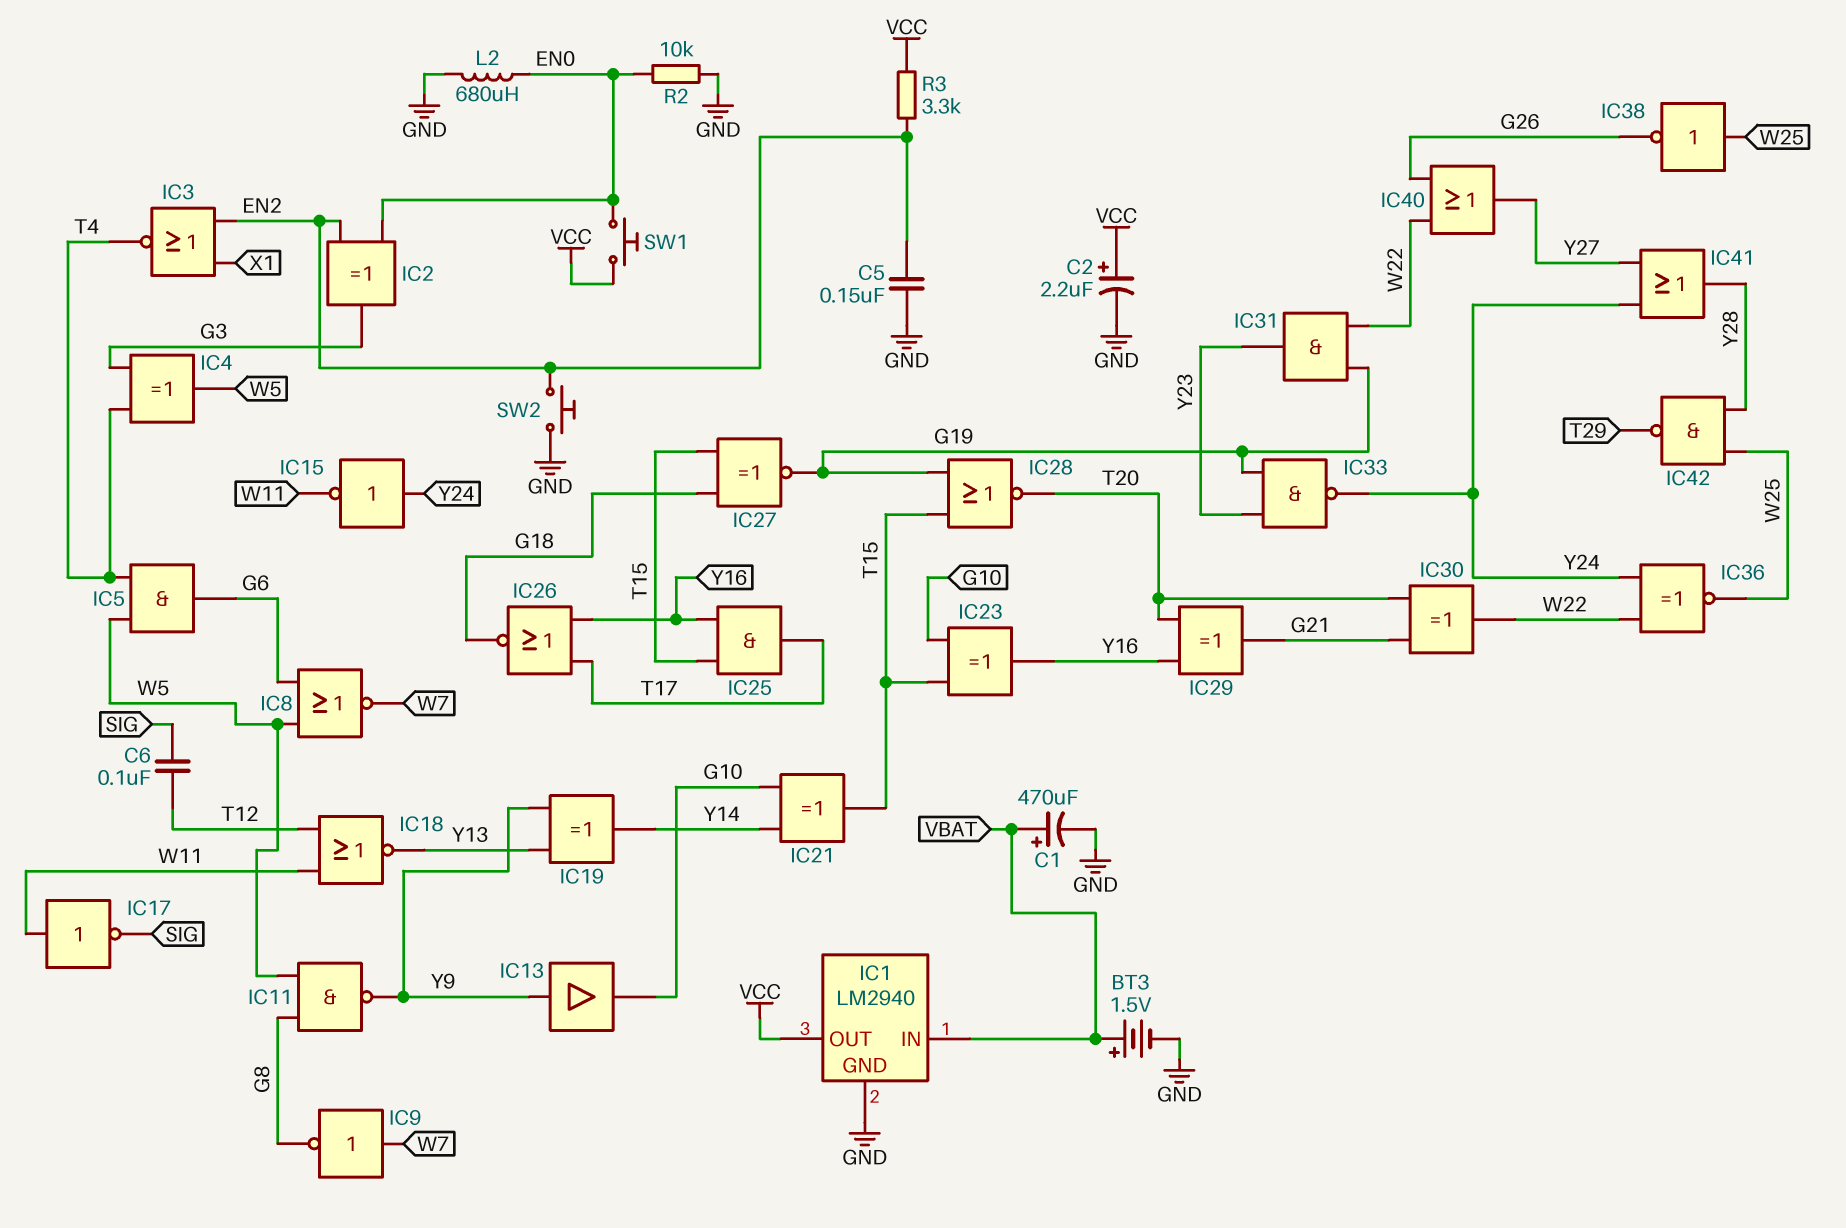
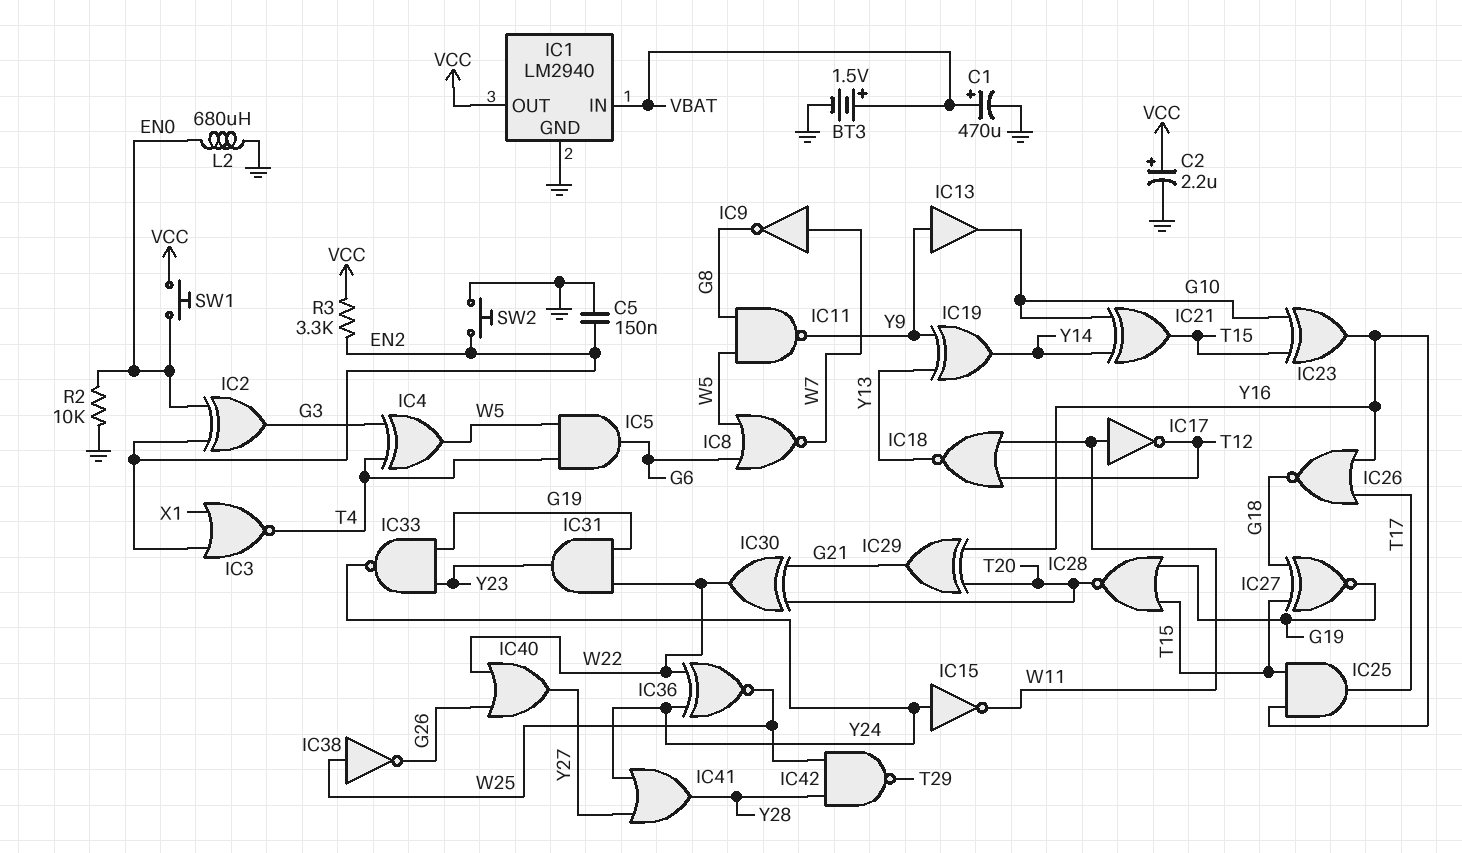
C6: 100nF (SIG, T12) -> none
IC17: NOT (in W11, out SIG) -> NOT (in W11, out T12)

